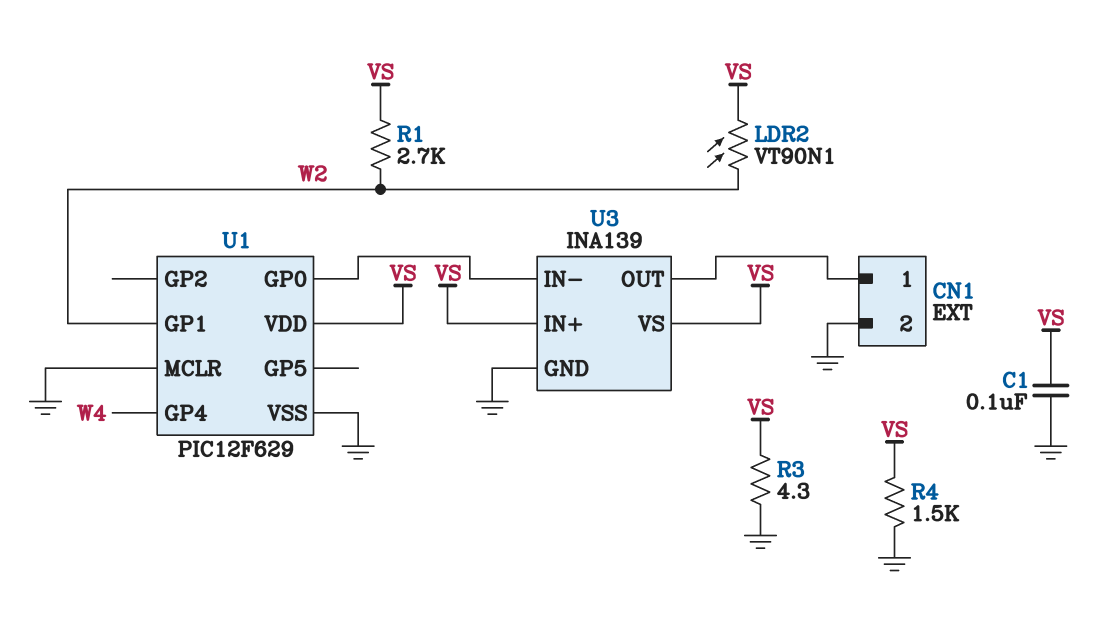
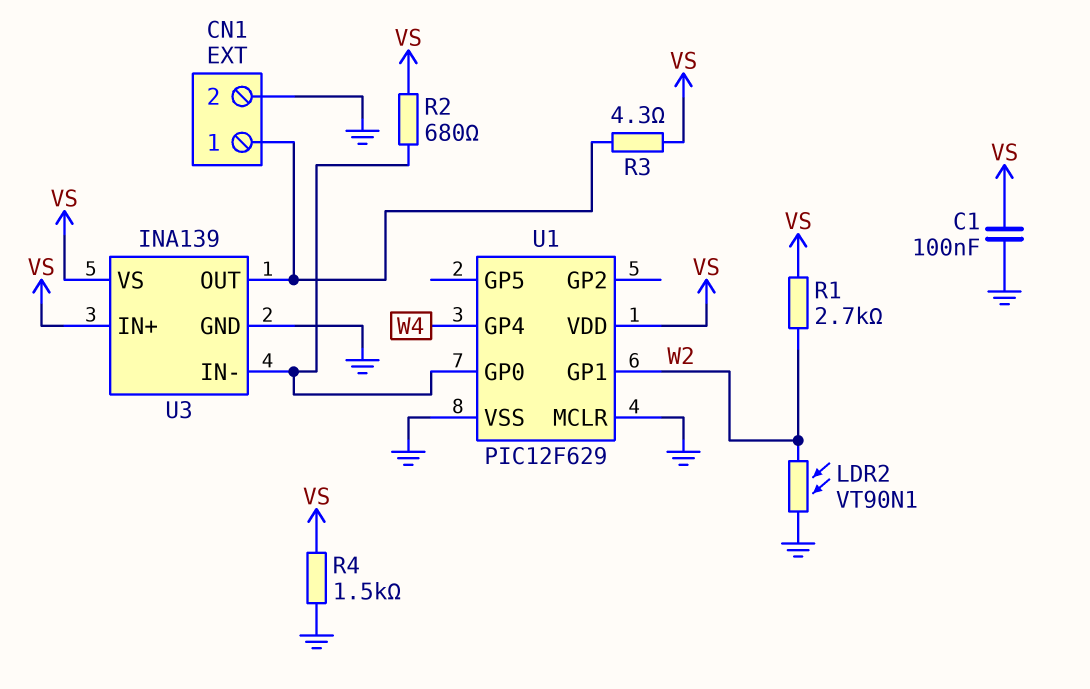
LDR2: VT90N1 (VS, W2) -> VT90N1 (GND, W2)
R2: none -> 680 (U1/GP0, VS)
R3: 4.3 (GND, VS) -> 4.3 (CN1/1, VS)

